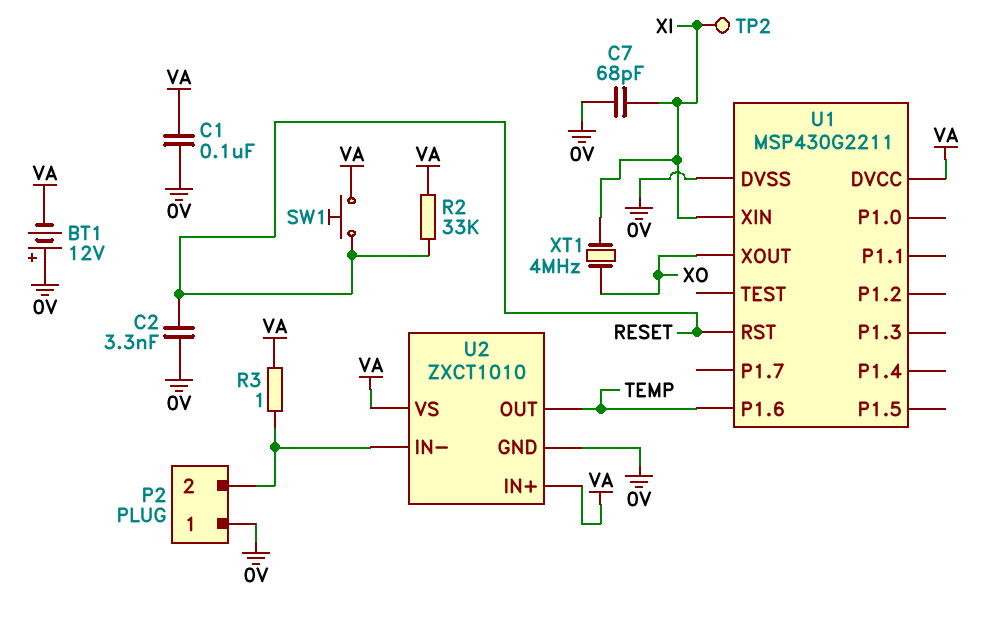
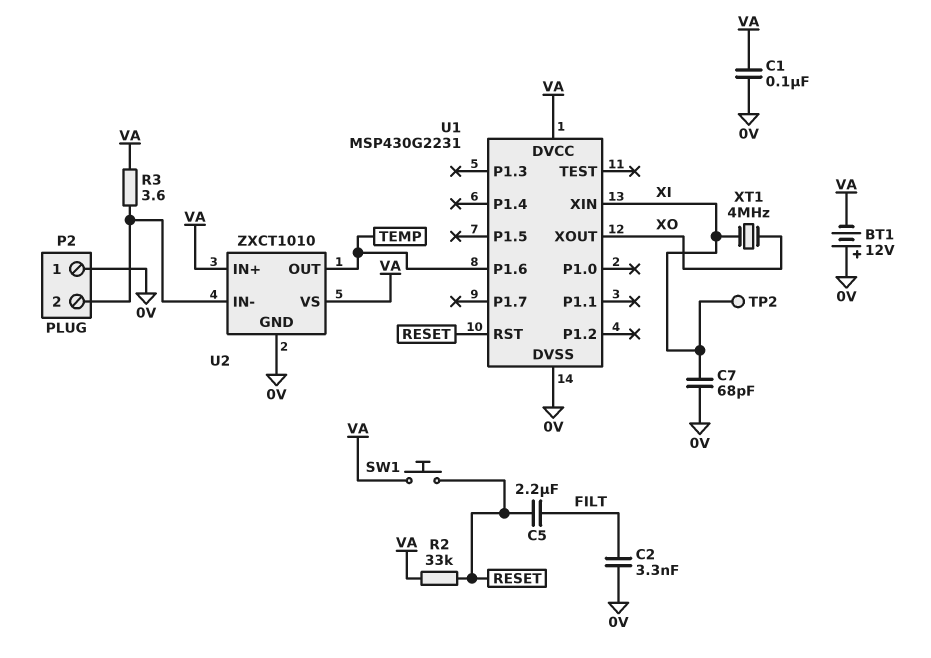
C2: 3.3nF (0V, RESET) -> 3.3nF (0V, FILT)
C5: none -> 2.2uF (FILT, RESET)
R3: 1 (P2/2, VA) -> 3.6 (P2/2, VA)
U1: MSP430G2211 -> MSP430G2231

